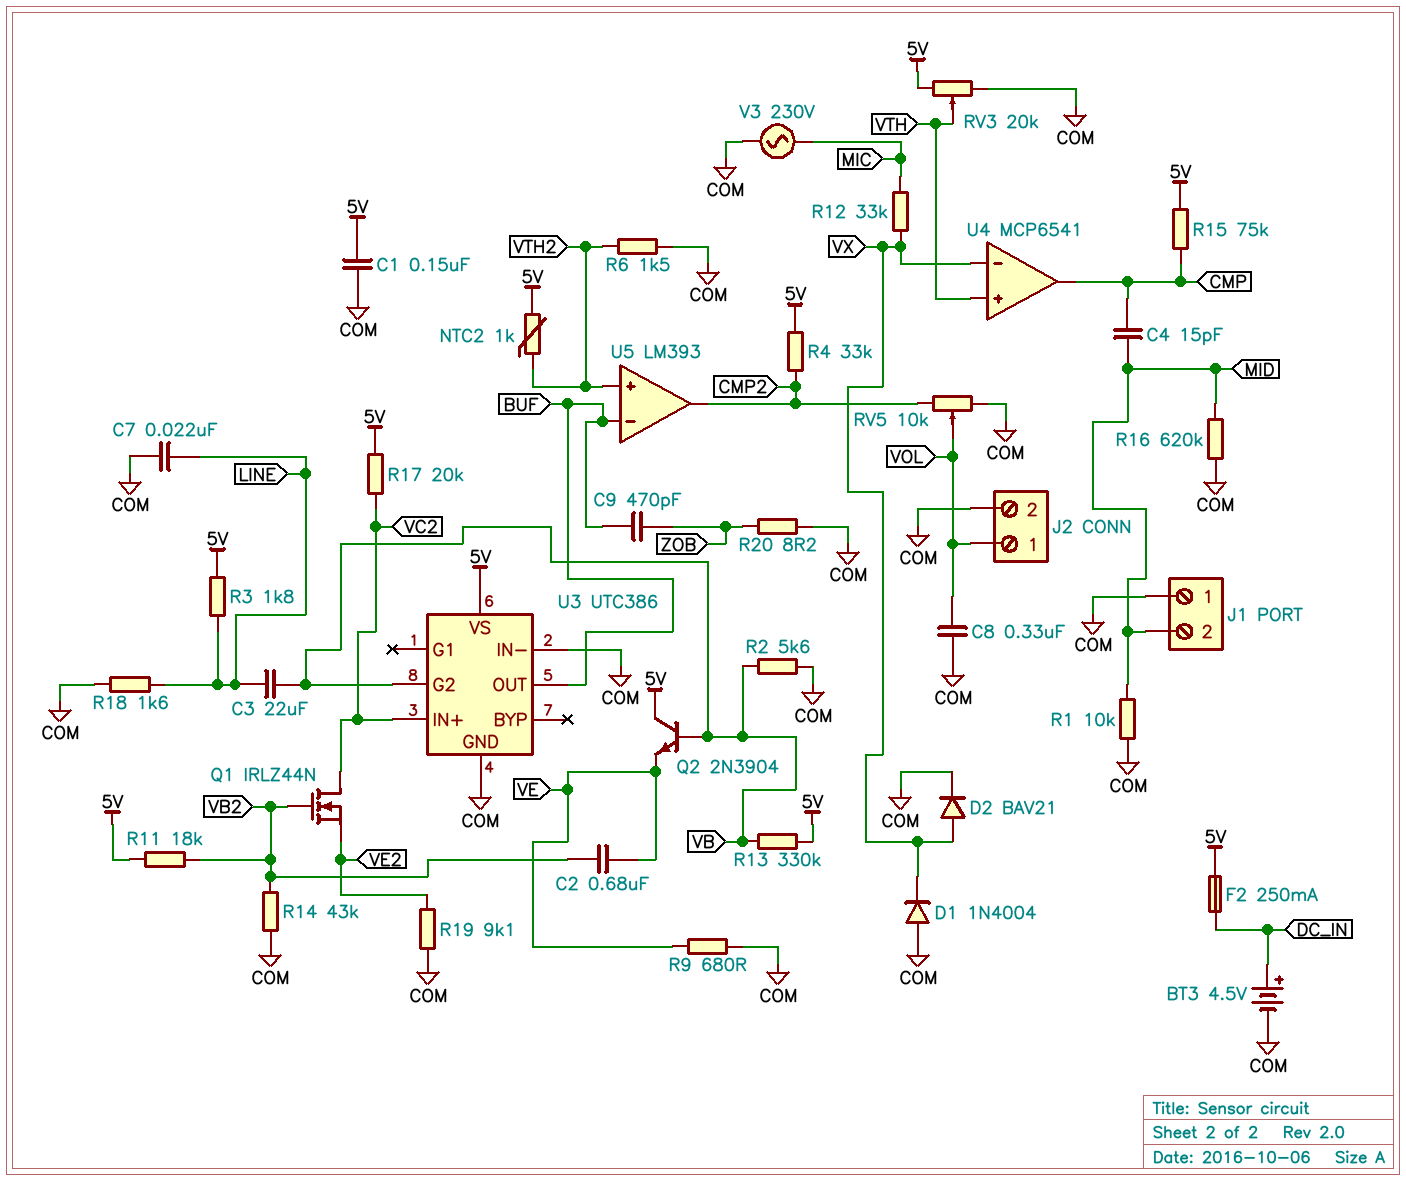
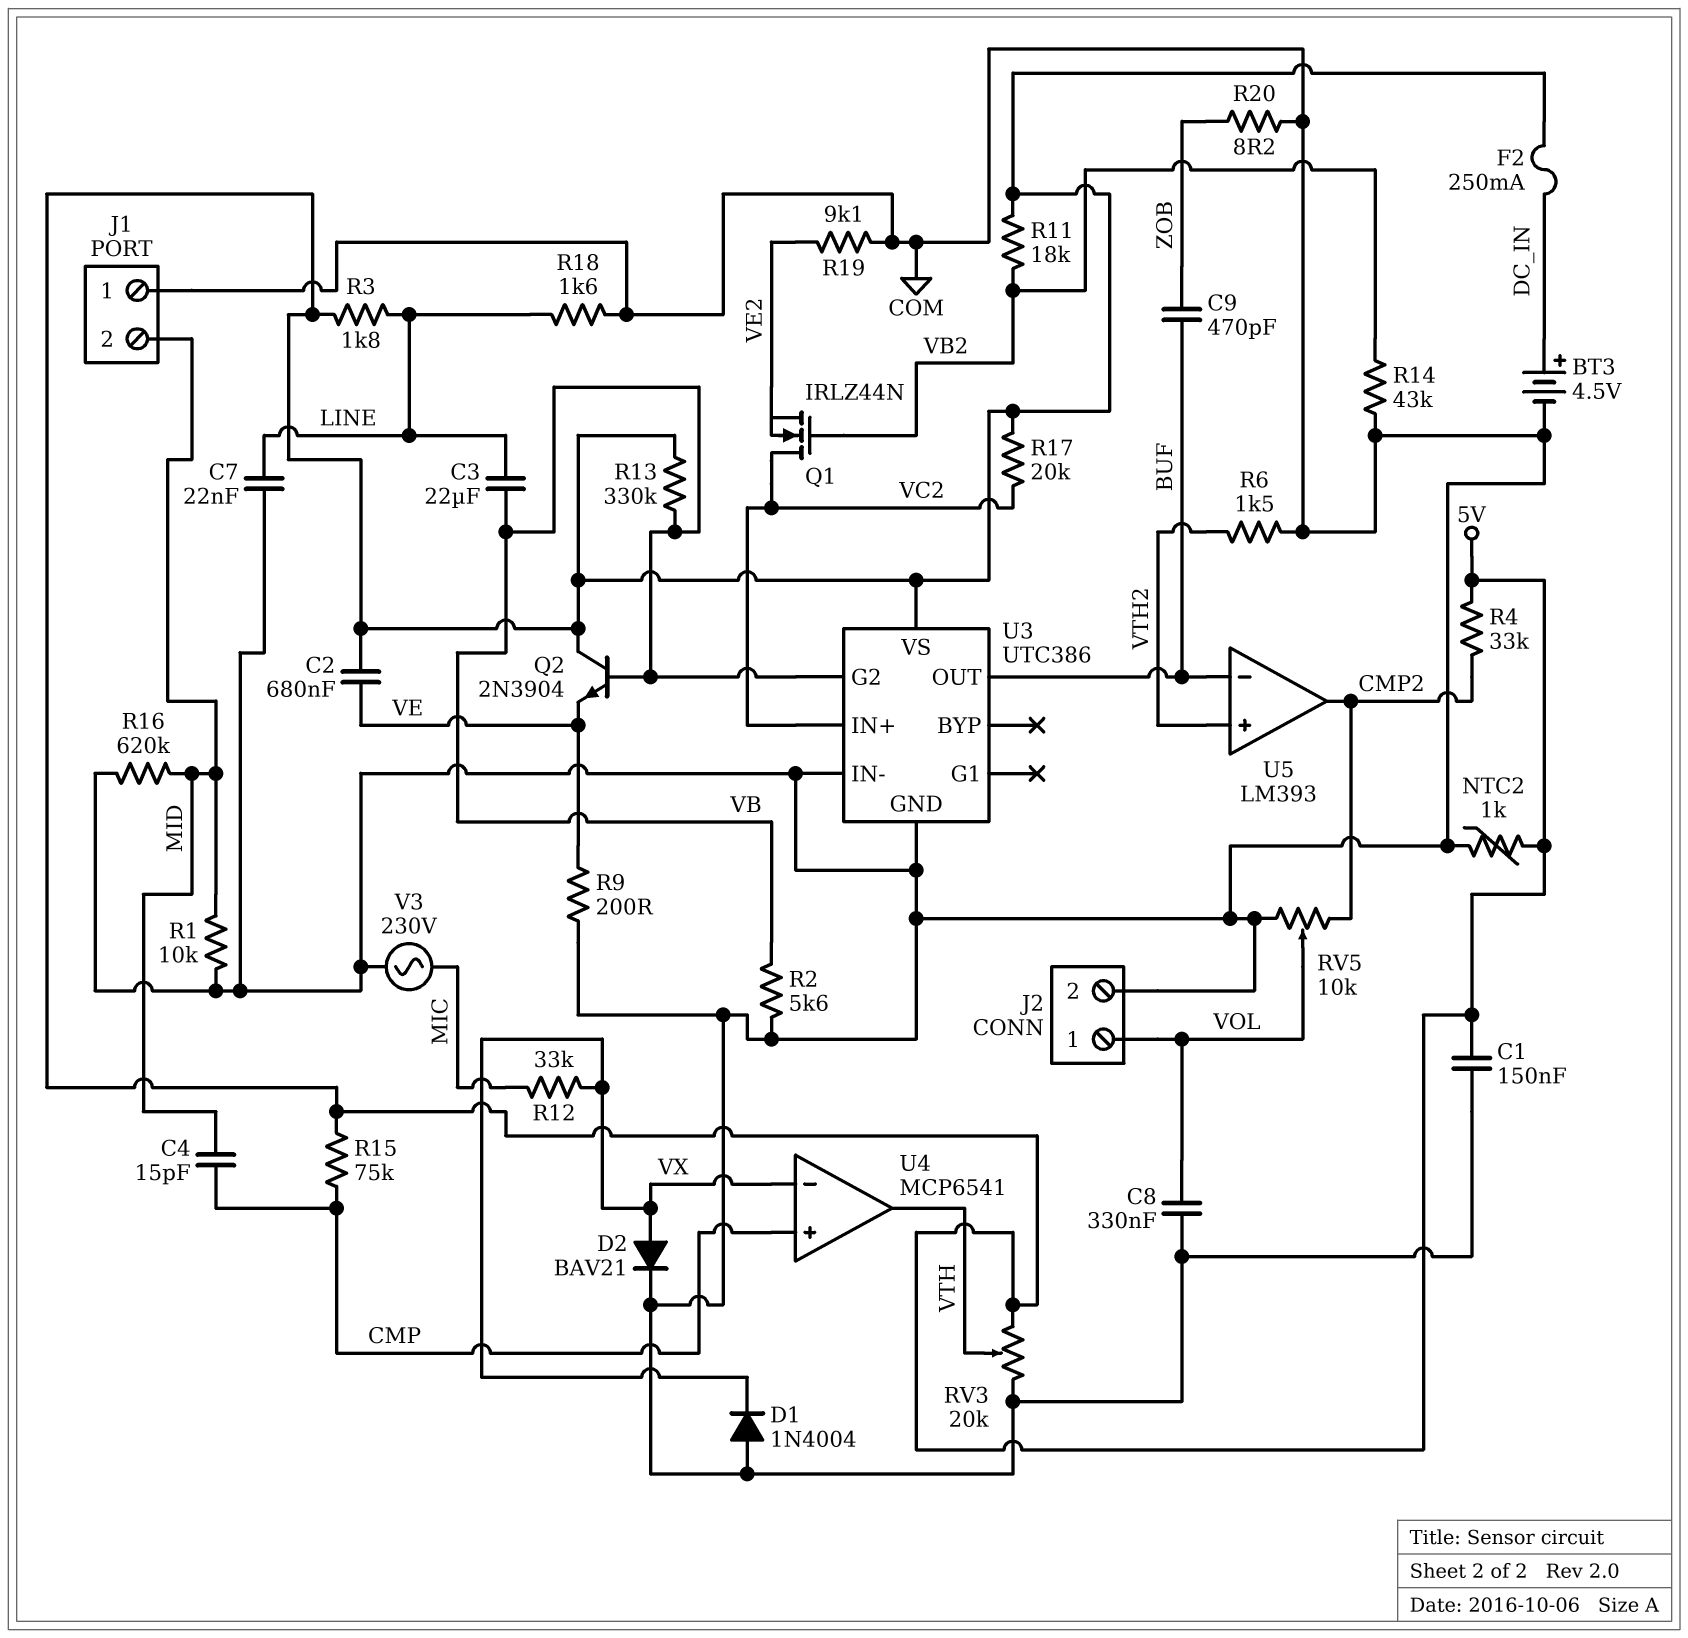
C2: 680nF (VB2, VE) -> 680nF (5V, VE)
NTC2: 1k (5V, VTH2) -> 1k (5V, COM)
R9: 680 (COM, VE) -> 200 (COM, VE)
U4 pin in+: VTH -> CMP
U4 pin out: CMP -> VTH

